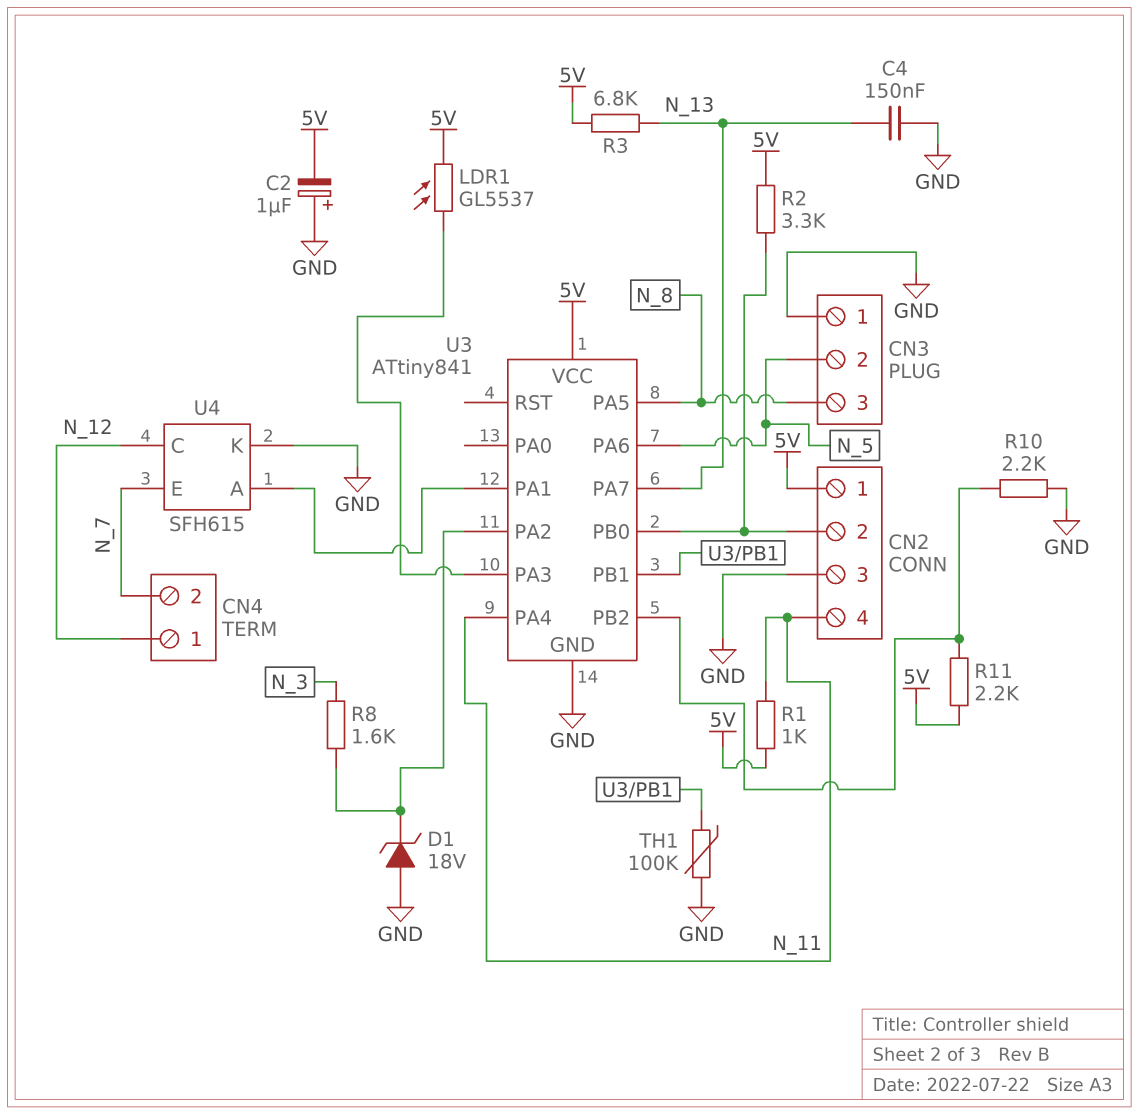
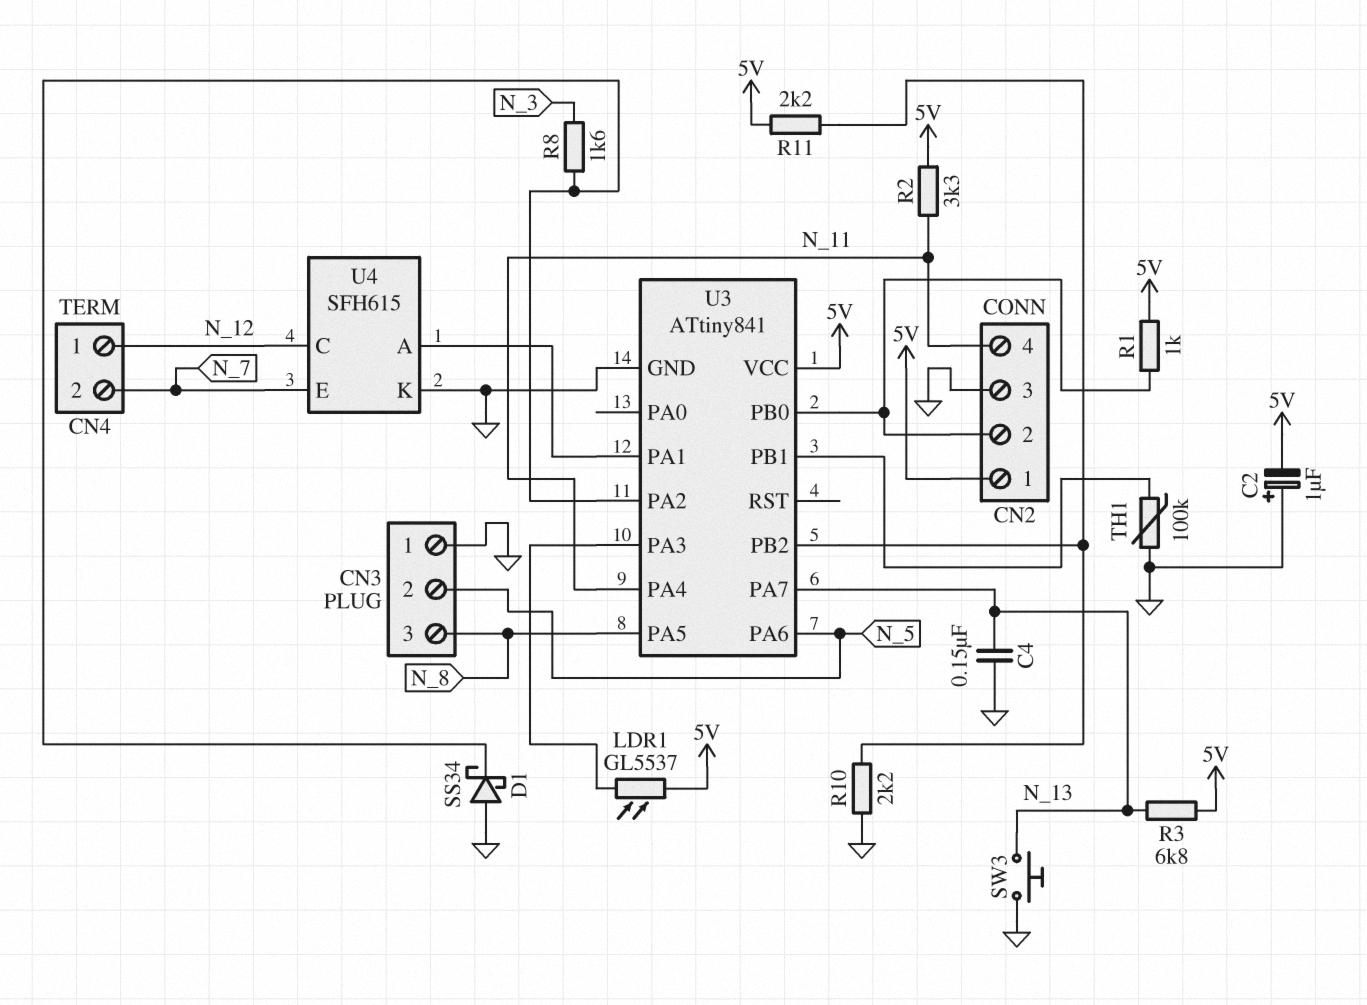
D1: zener 18V (A GND, K U3/PA2) -> schottky SS34 (A GND, K U3/PA2)
R1: 1k (5V, N_11) -> 1k (5V, CN2/2)
R2: 3.3k (5V, CN2/2) -> 3.3k (5V, N_11)
SW3: none -> button (GND, N_13)

